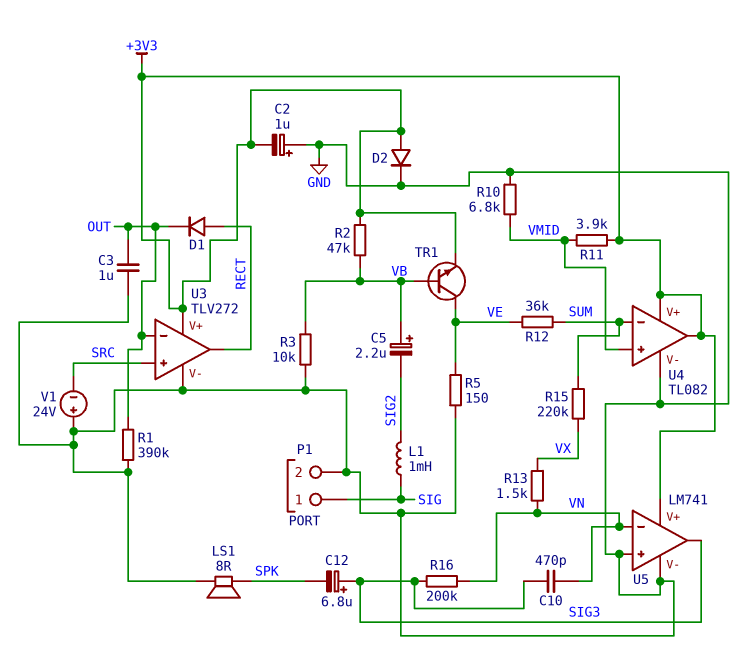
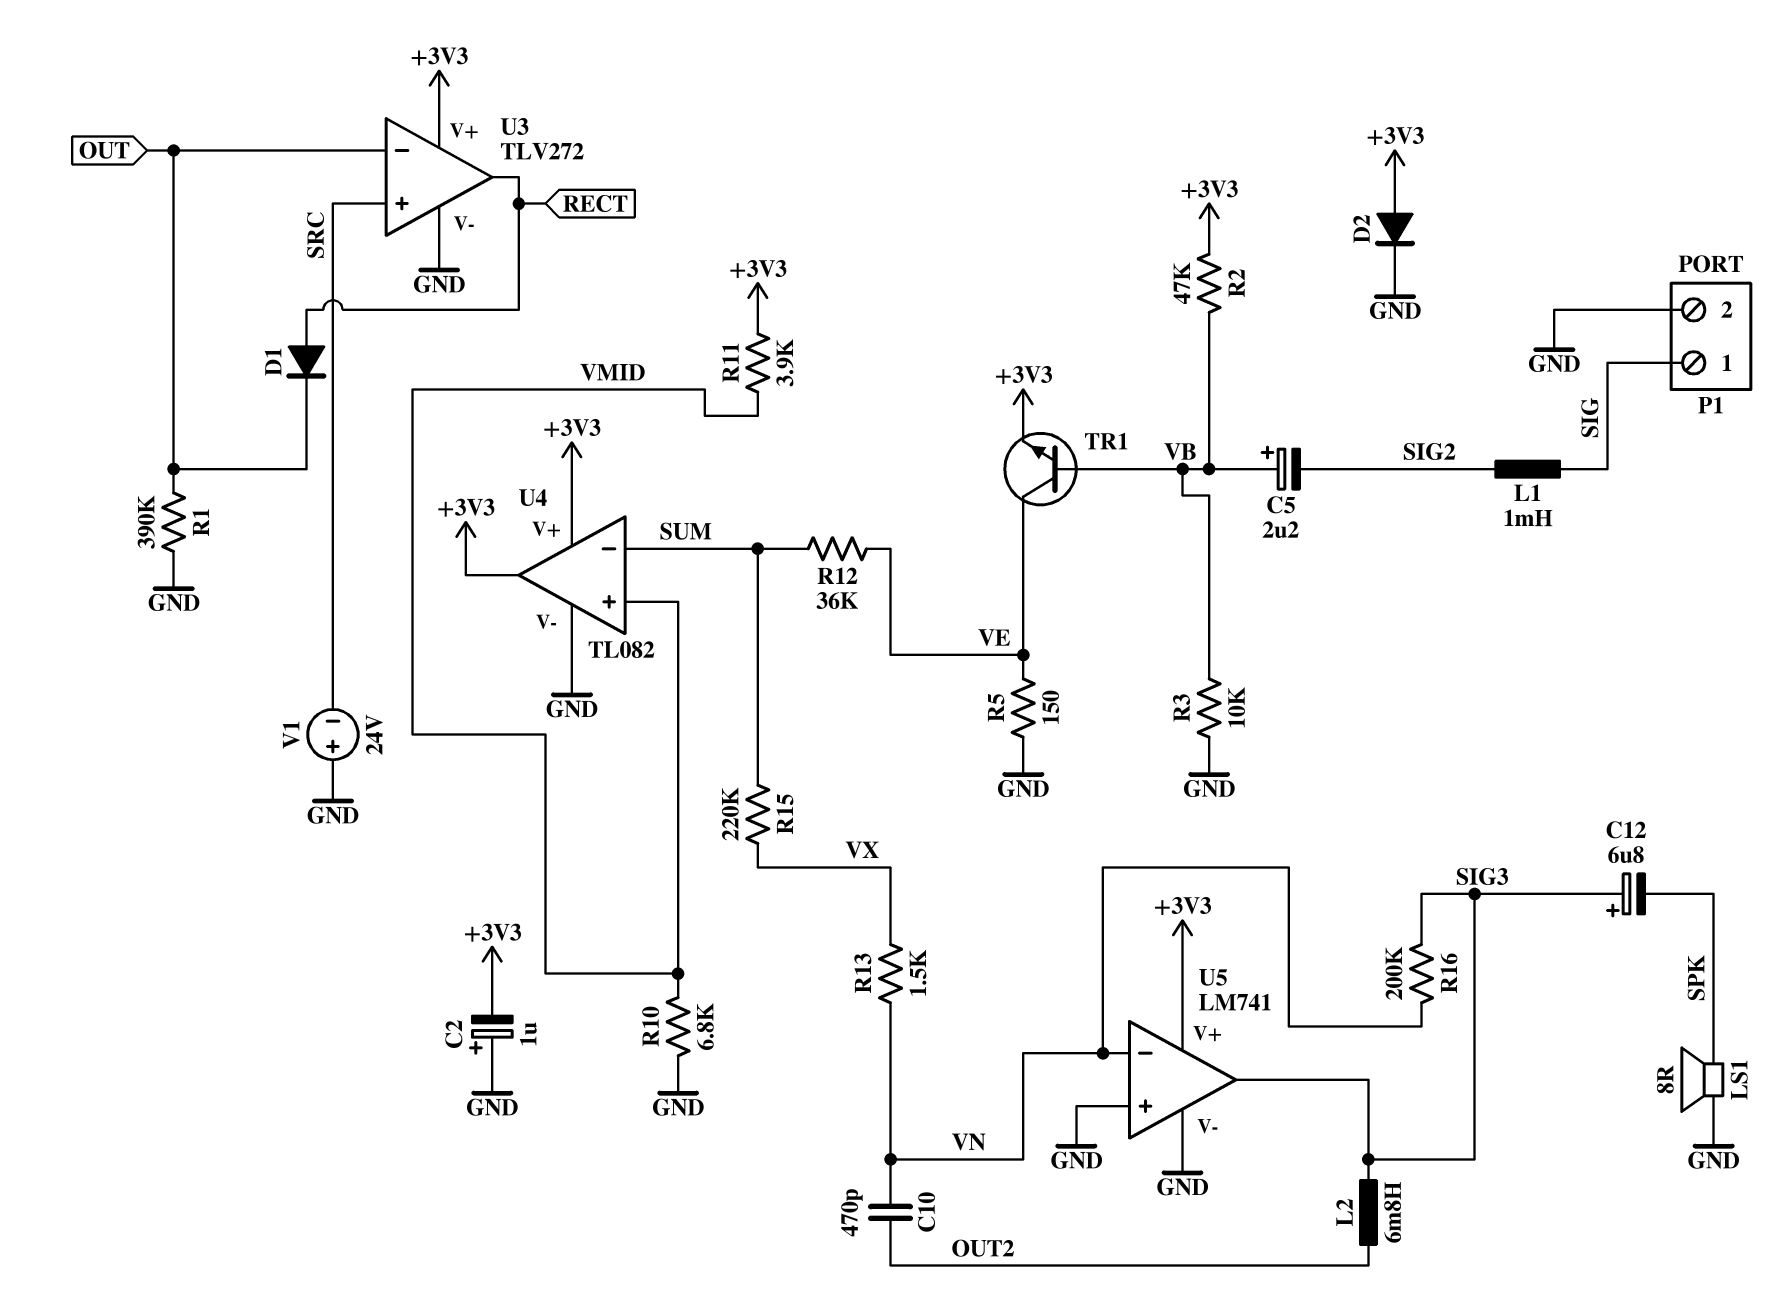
C3: 1uF (GND, OUT) -> none
C10: 470pF (SIG3, VN) -> 470pF (OUT2, VN)
L2: none -> 6.8mH (OUT2, SIG3)

